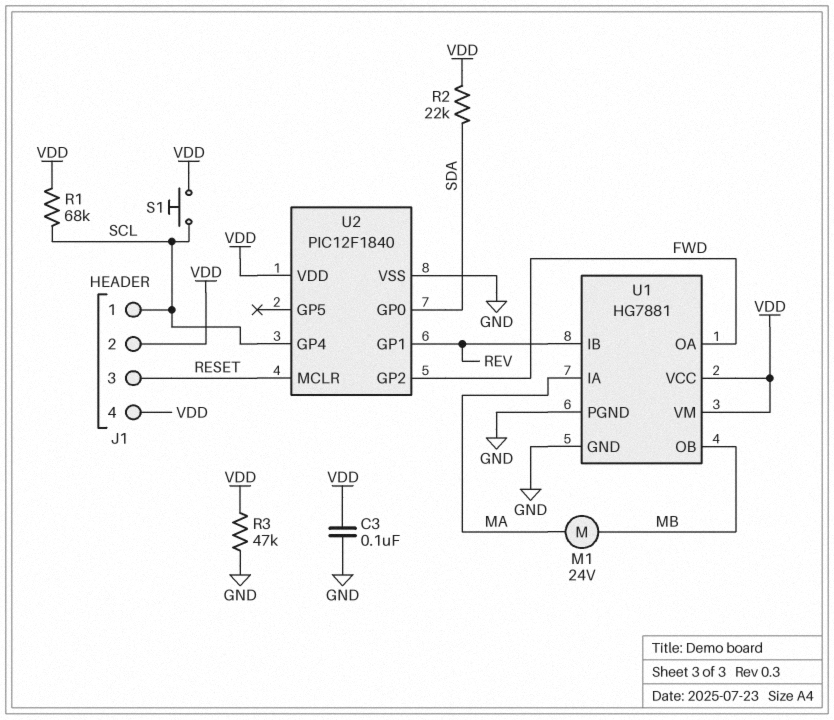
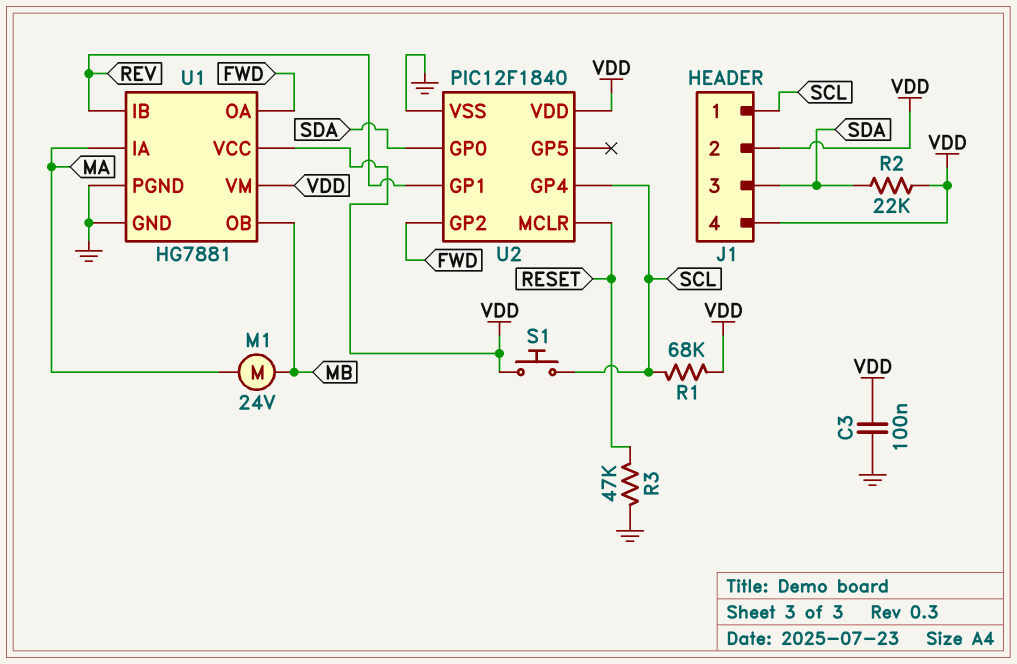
J1 pin 3: RESET -> SDA
R3: 47k (GND, VDD) -> 47k (GND, RESET)

